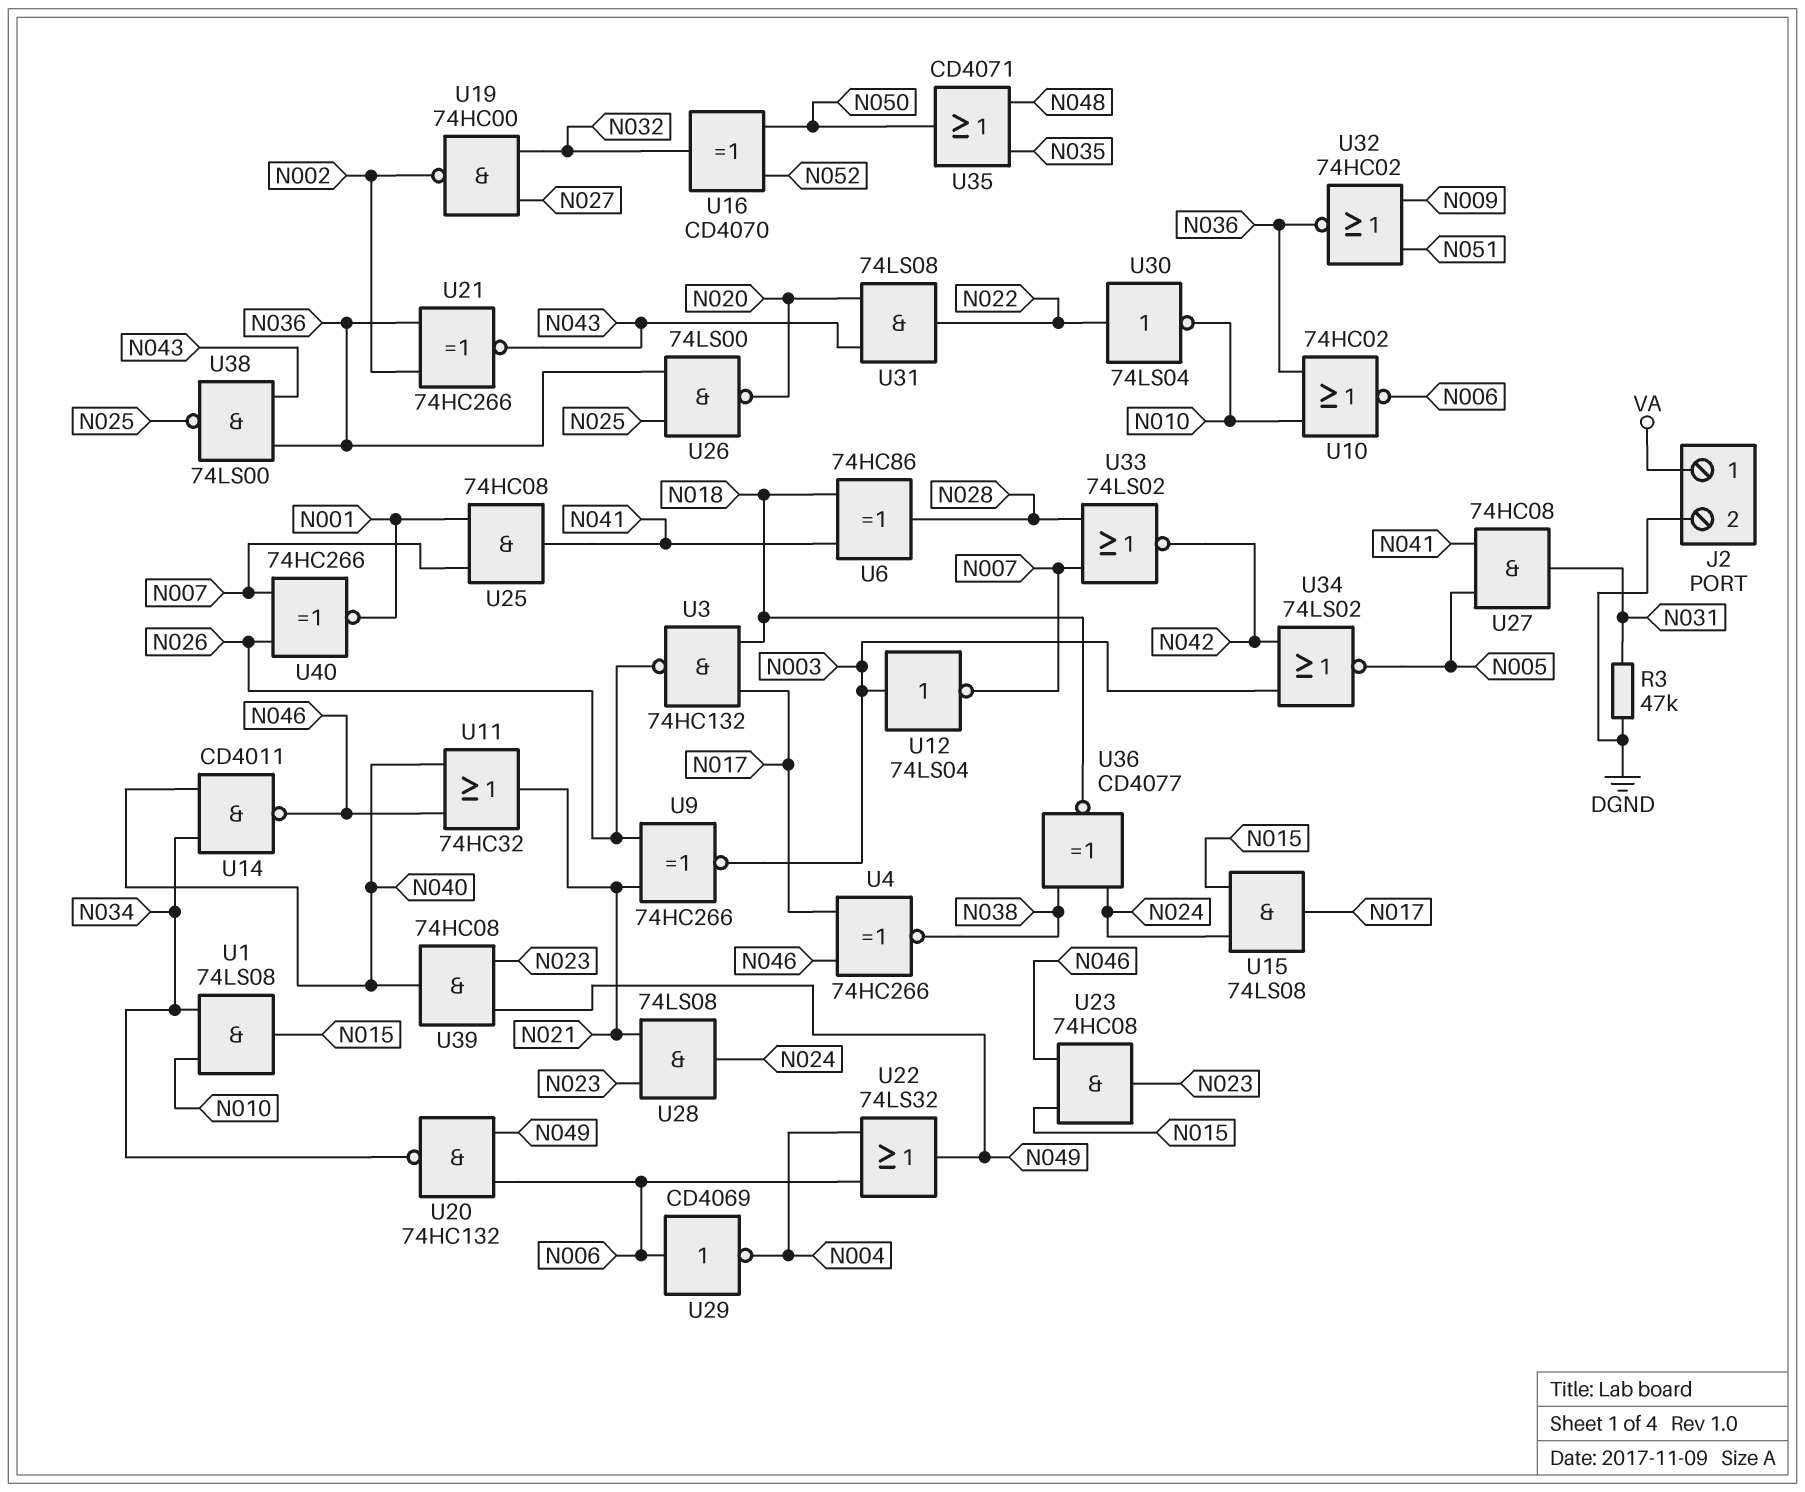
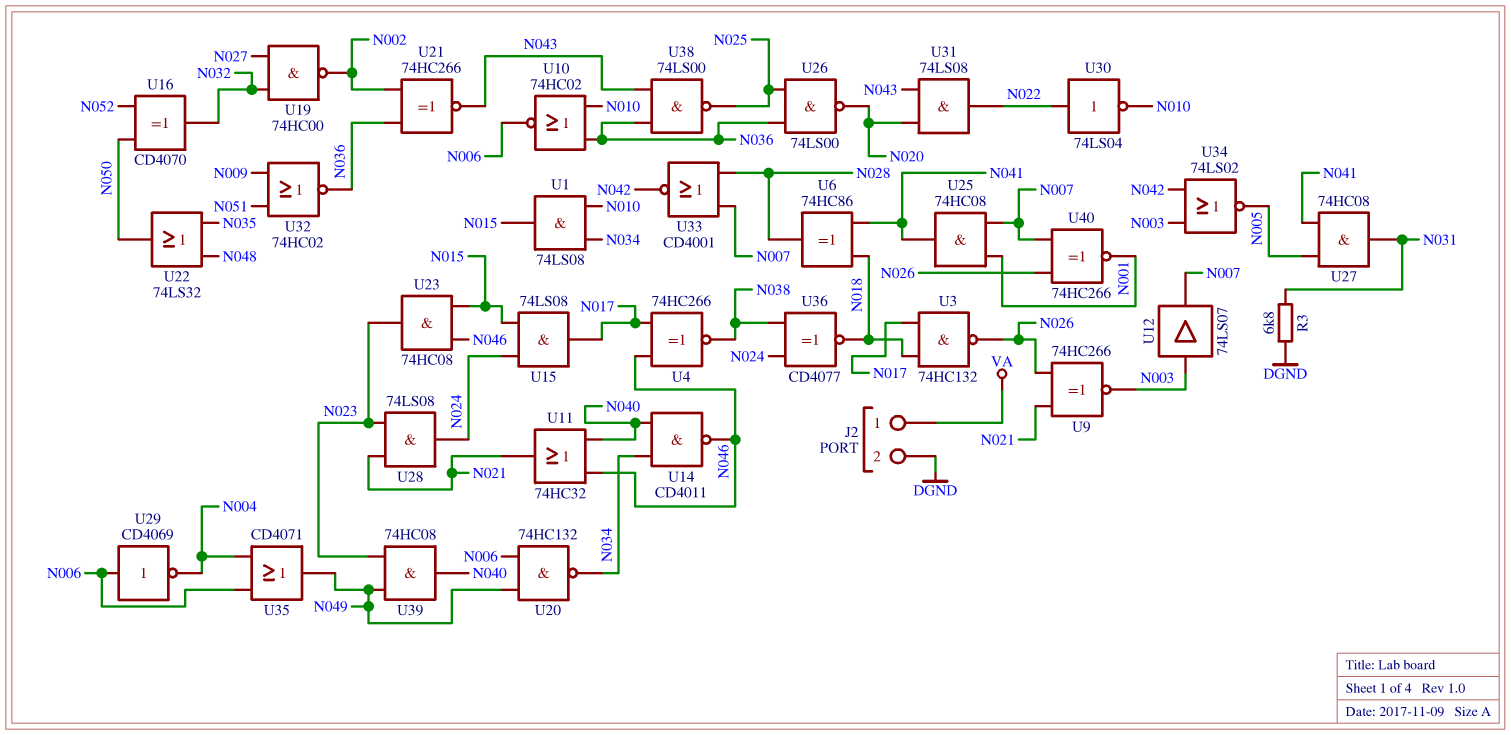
R3: 47k (DGND, N031) -> 6.8k (DGND, N031)
U12: NOT 74LS04 (in N003, out N007) -> buffer 74LS07 (in N003, out N007)
U22: OR 74LS32 (in N004, in N006, out N049) -> OR 74LS32 (in N035, in N048, out N050)
U33: NOR 74LS02 (in N007, in N028, out N042) -> NOR CD4001 (in N007, in N028, out N042)
U35: OR CD4071 (in N035, in N048, out N050) -> OR CD4071 (in N004, in N006, out N049)

